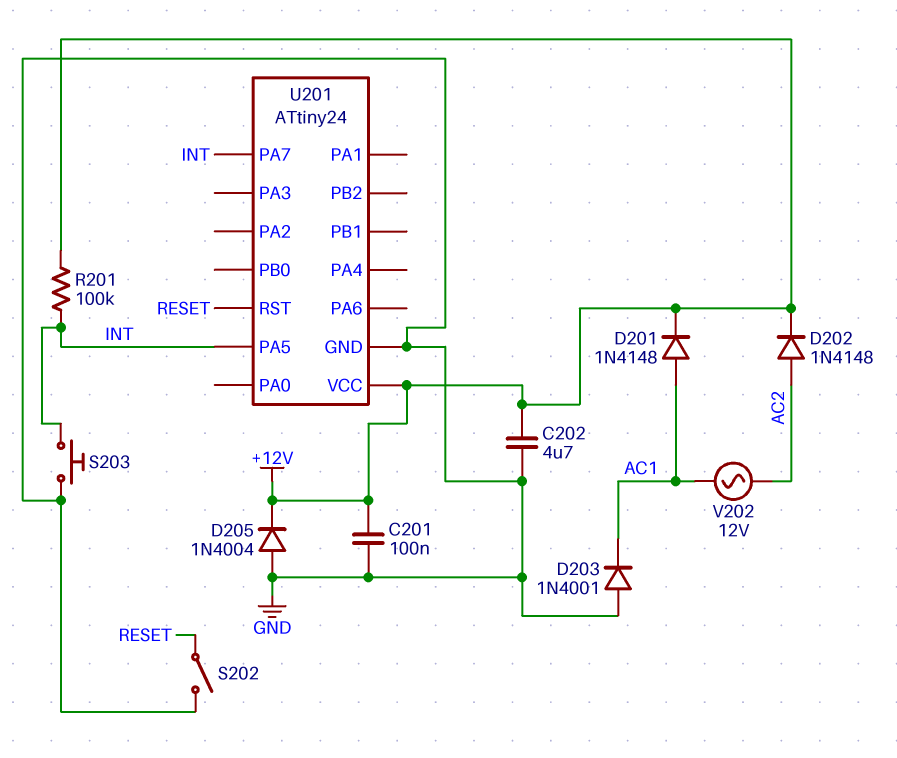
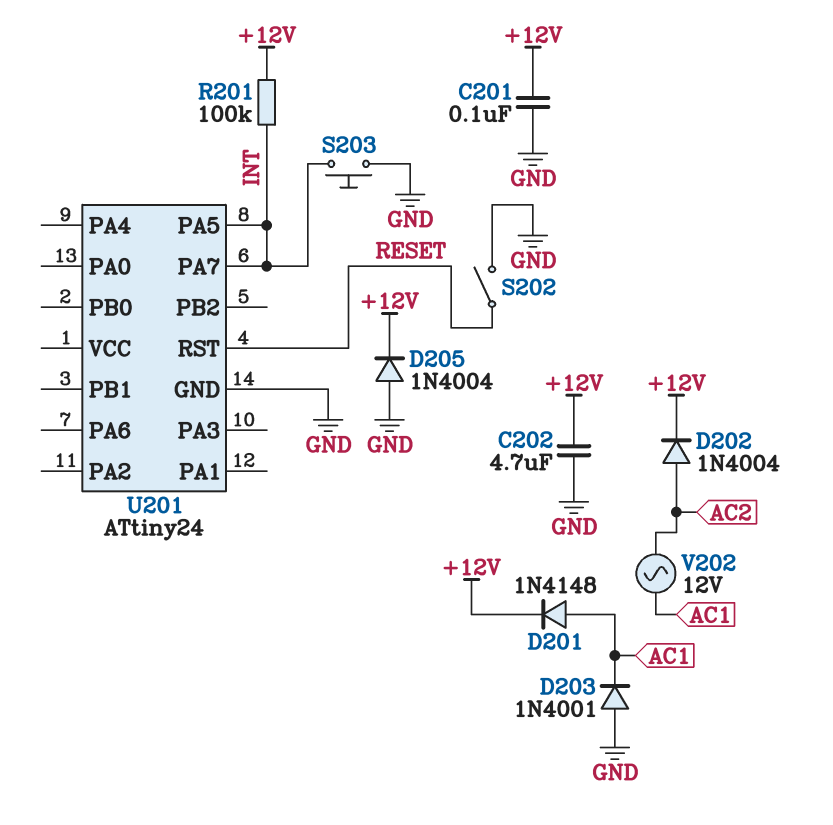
D202: diode 1N4148 (A AC2, K +12V) -> diode 1N4004 (A AC2, K +12V)
U201 pin VCC: +12V -> none

